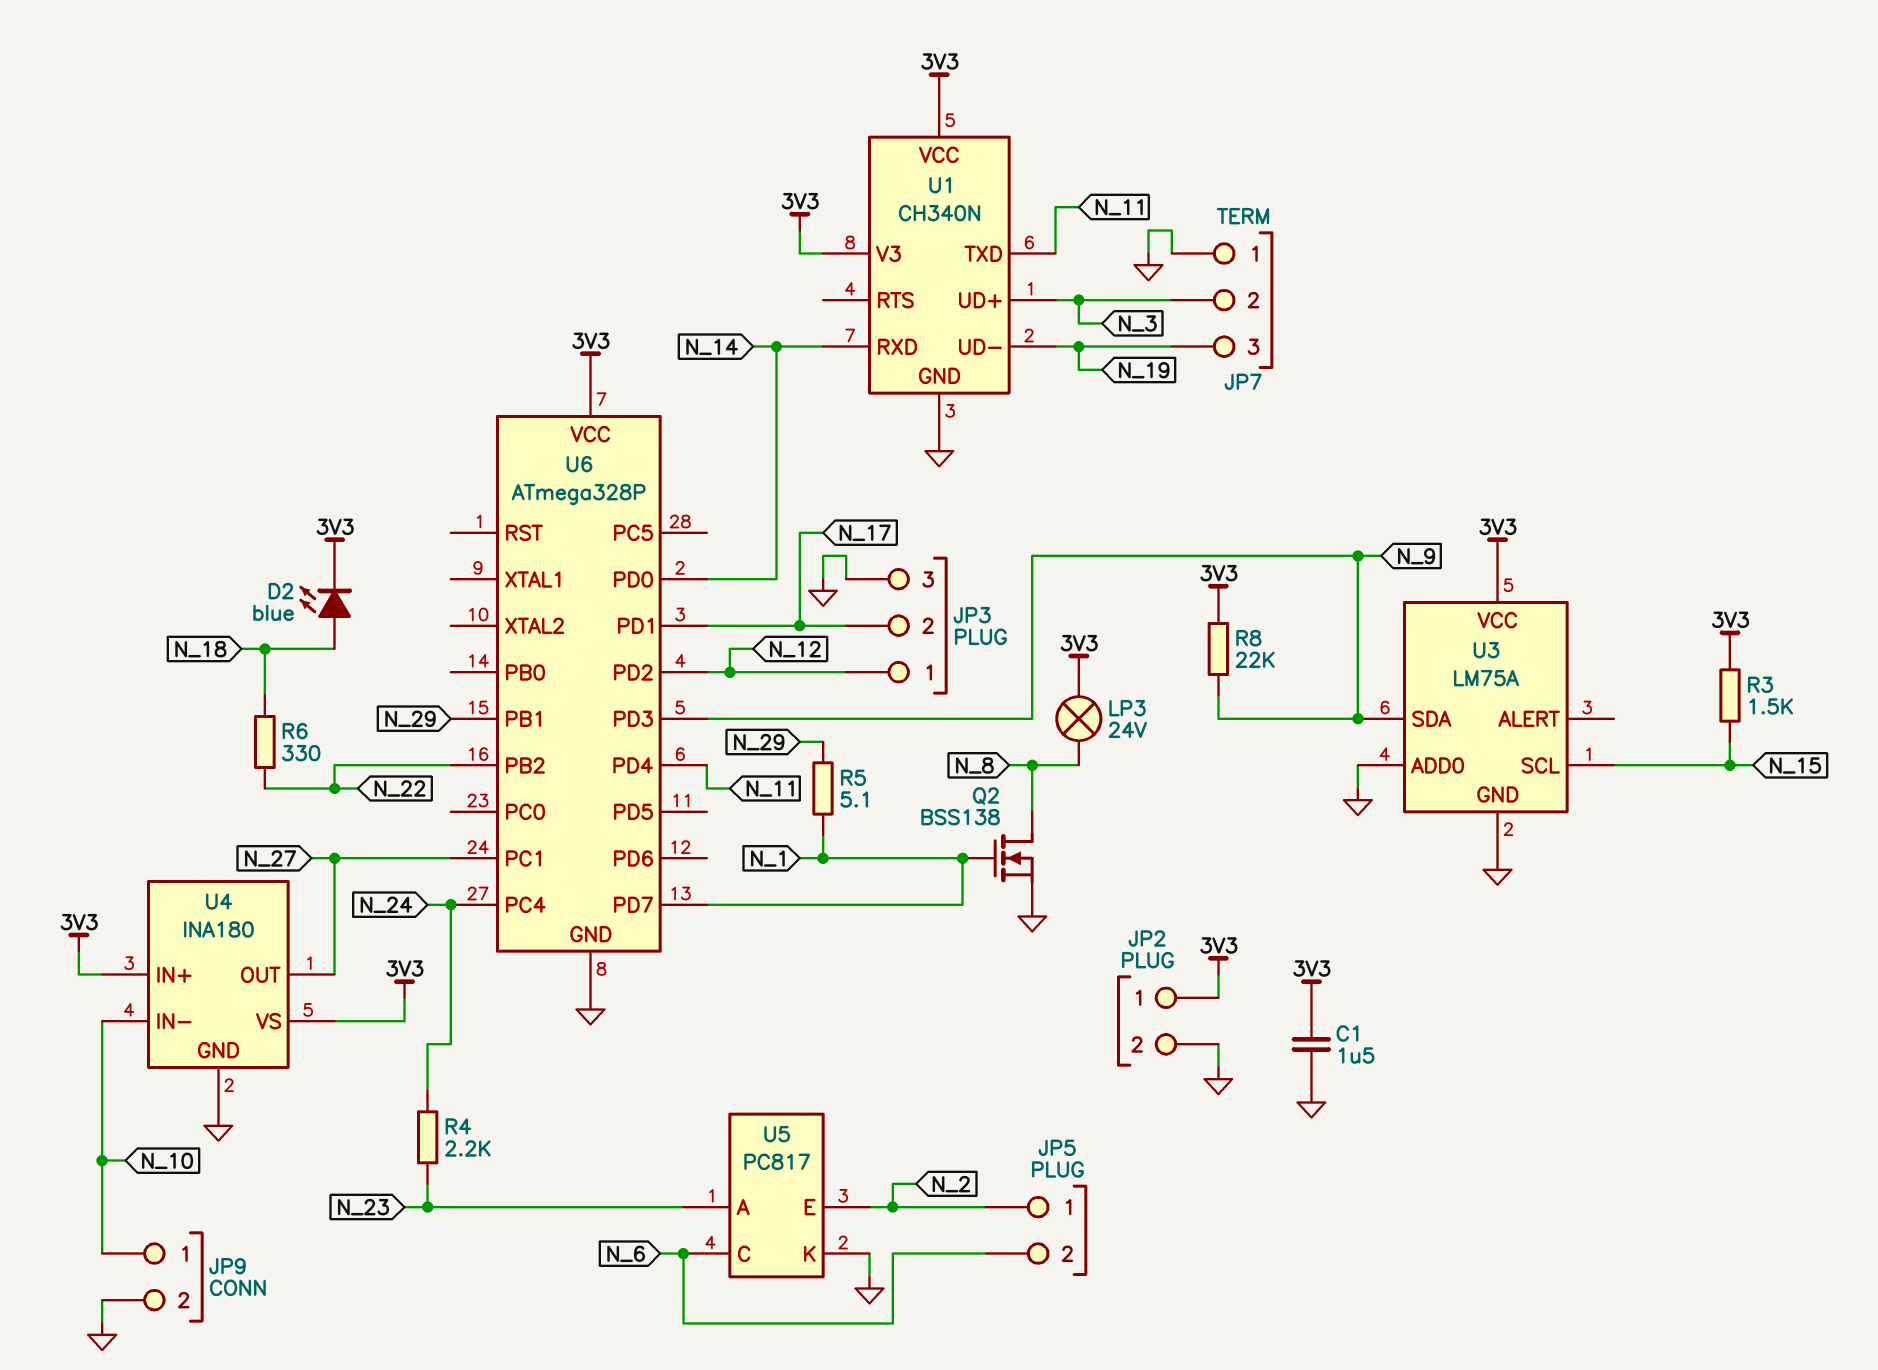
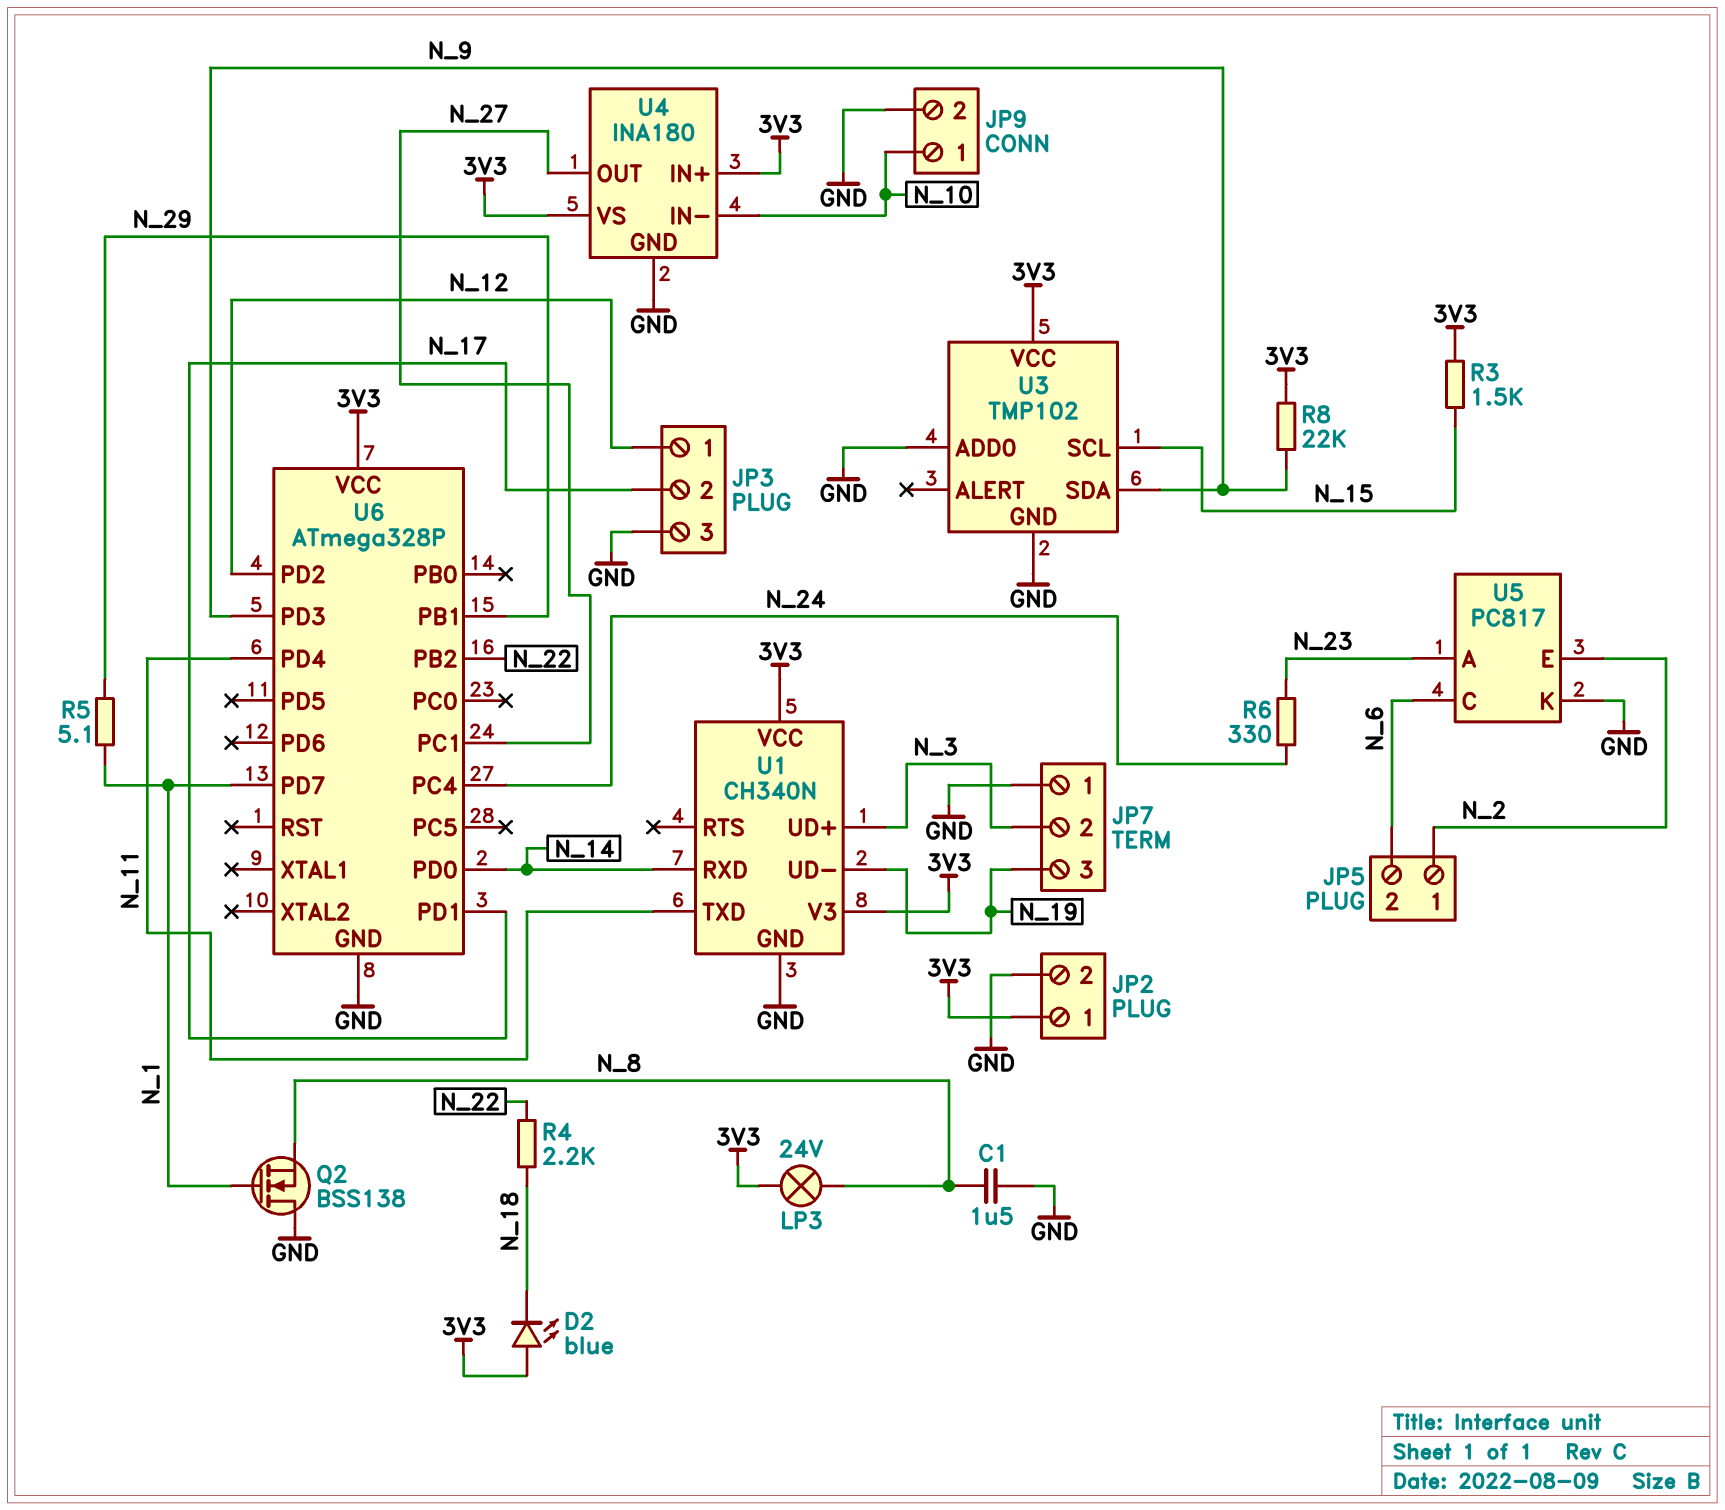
C1: 1.5uF (3V3, GND) -> 1.5uF (GND, N_8)
D2: LED blue (A N_18, K 3V3) -> LED blue (A 3V3, K N_18)
Q2: NMOS BSS138 (G N_1, D N_8, S GND) -> NMOS BSS138 (G N_1, D GND, S N_8)
R4: 2.2k (N_23, N_24) -> 2.2k (N_18, N_22)
R6: 330 (N_18, N_22) -> 330 (N_23, N_24)
U3: LM75A -> TMP102

